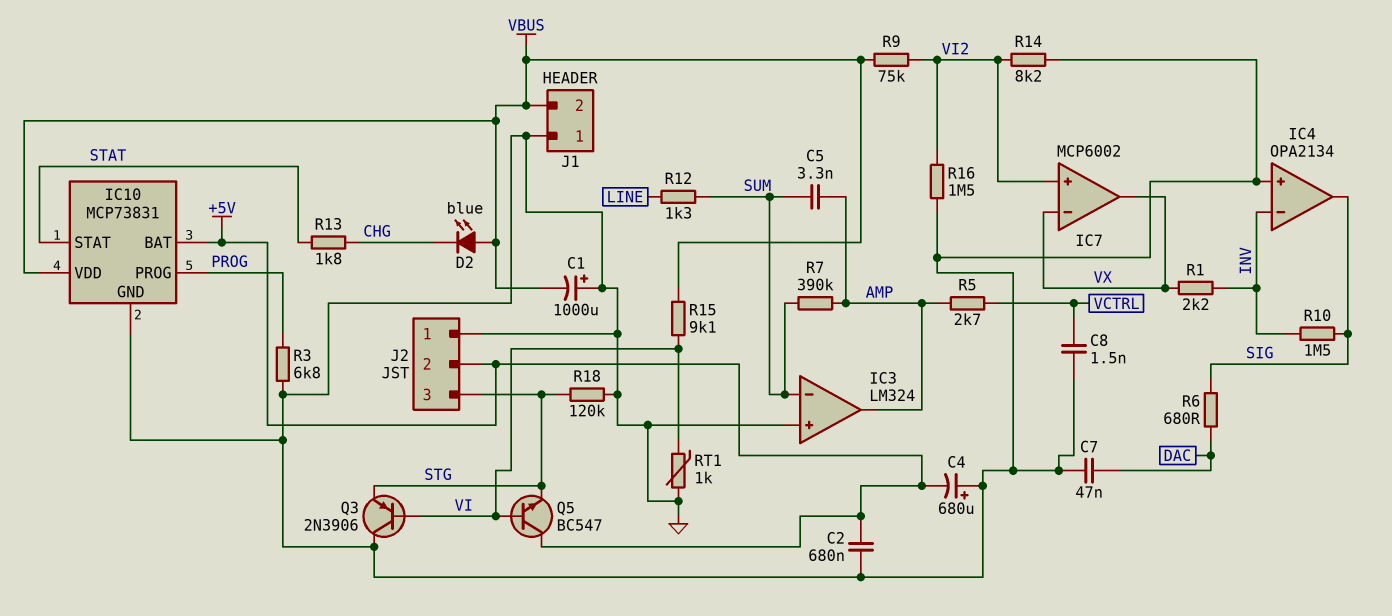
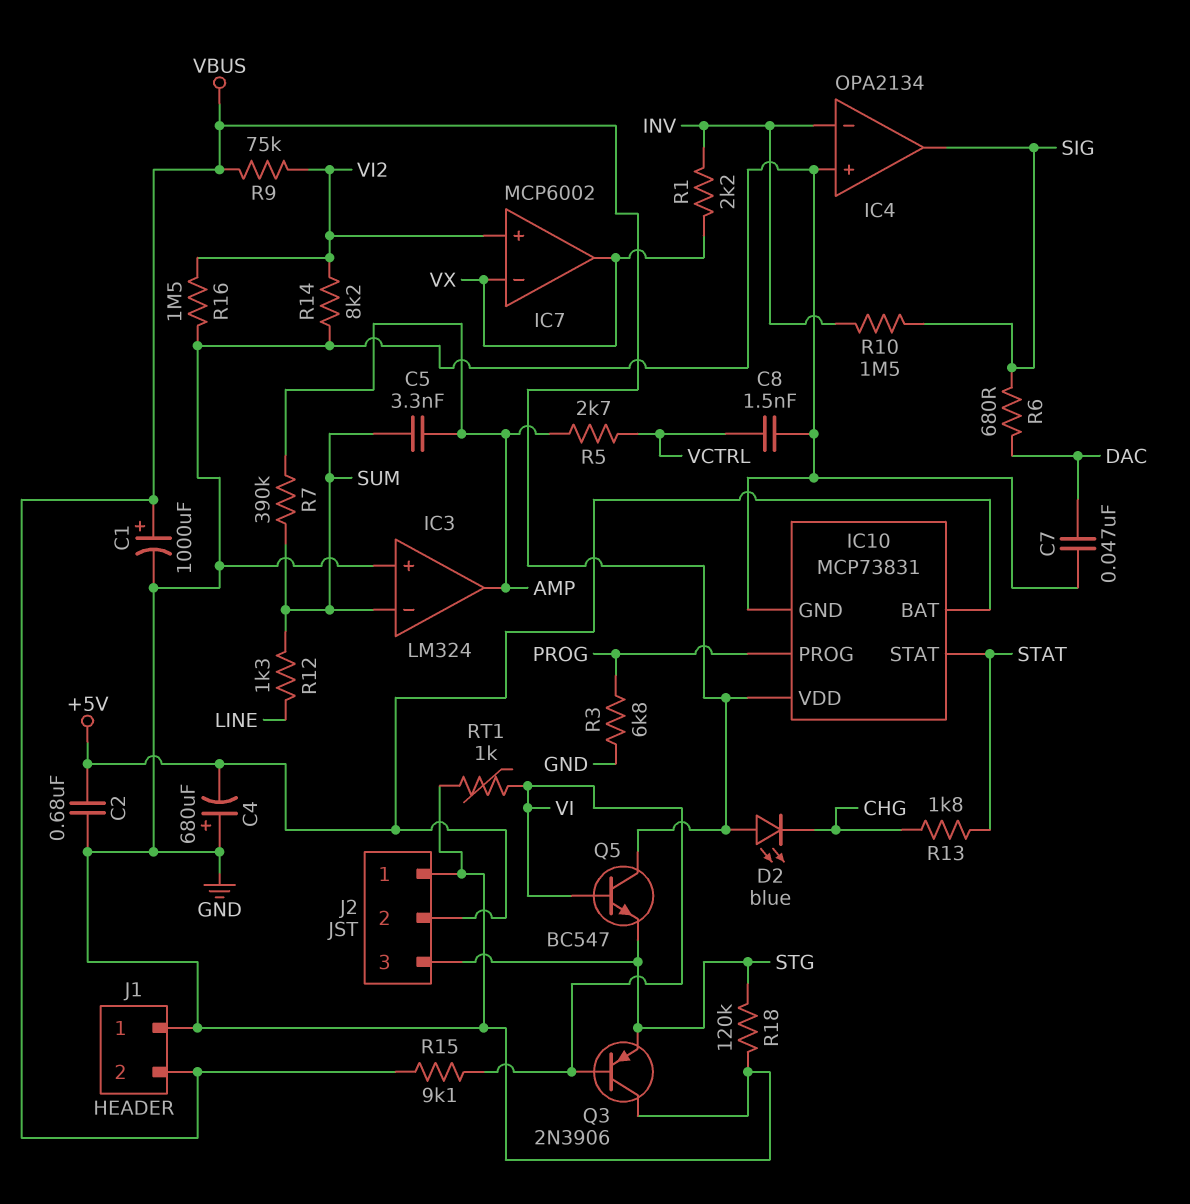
C1: 1000uF (plus GND, minus VBUS) -> 1000uF (plus VBUS, minus GND)
Q5: NPN BC547 (B VI, C +5V, E STG) -> NPN BC547 (B VI, C VBUS, E STG)

